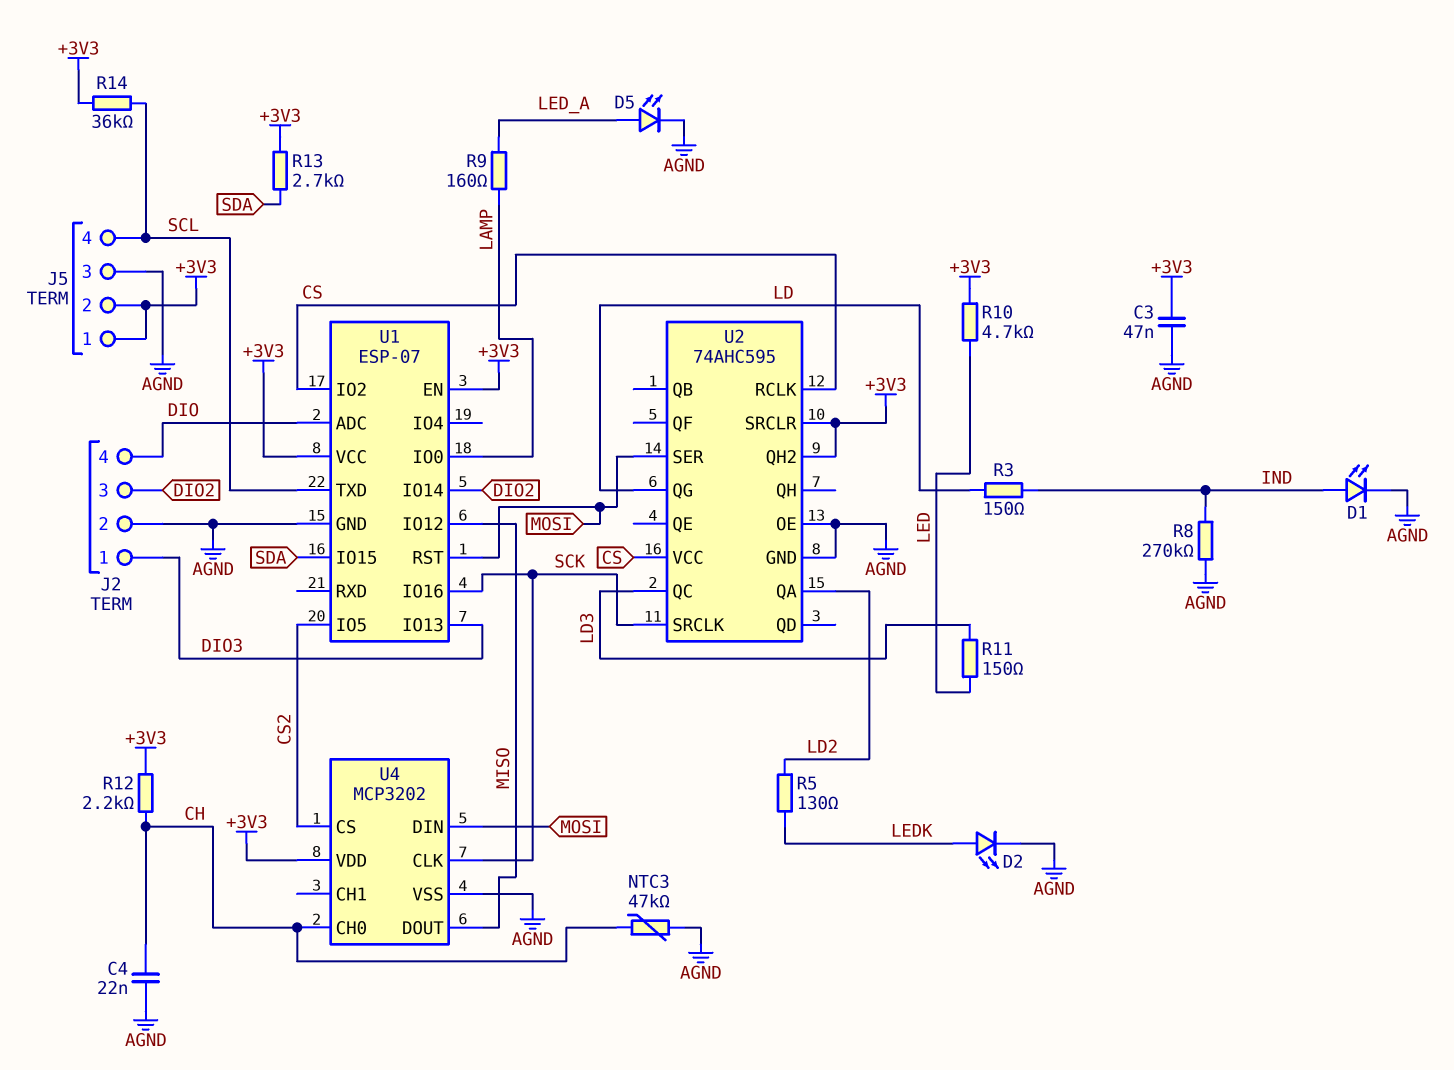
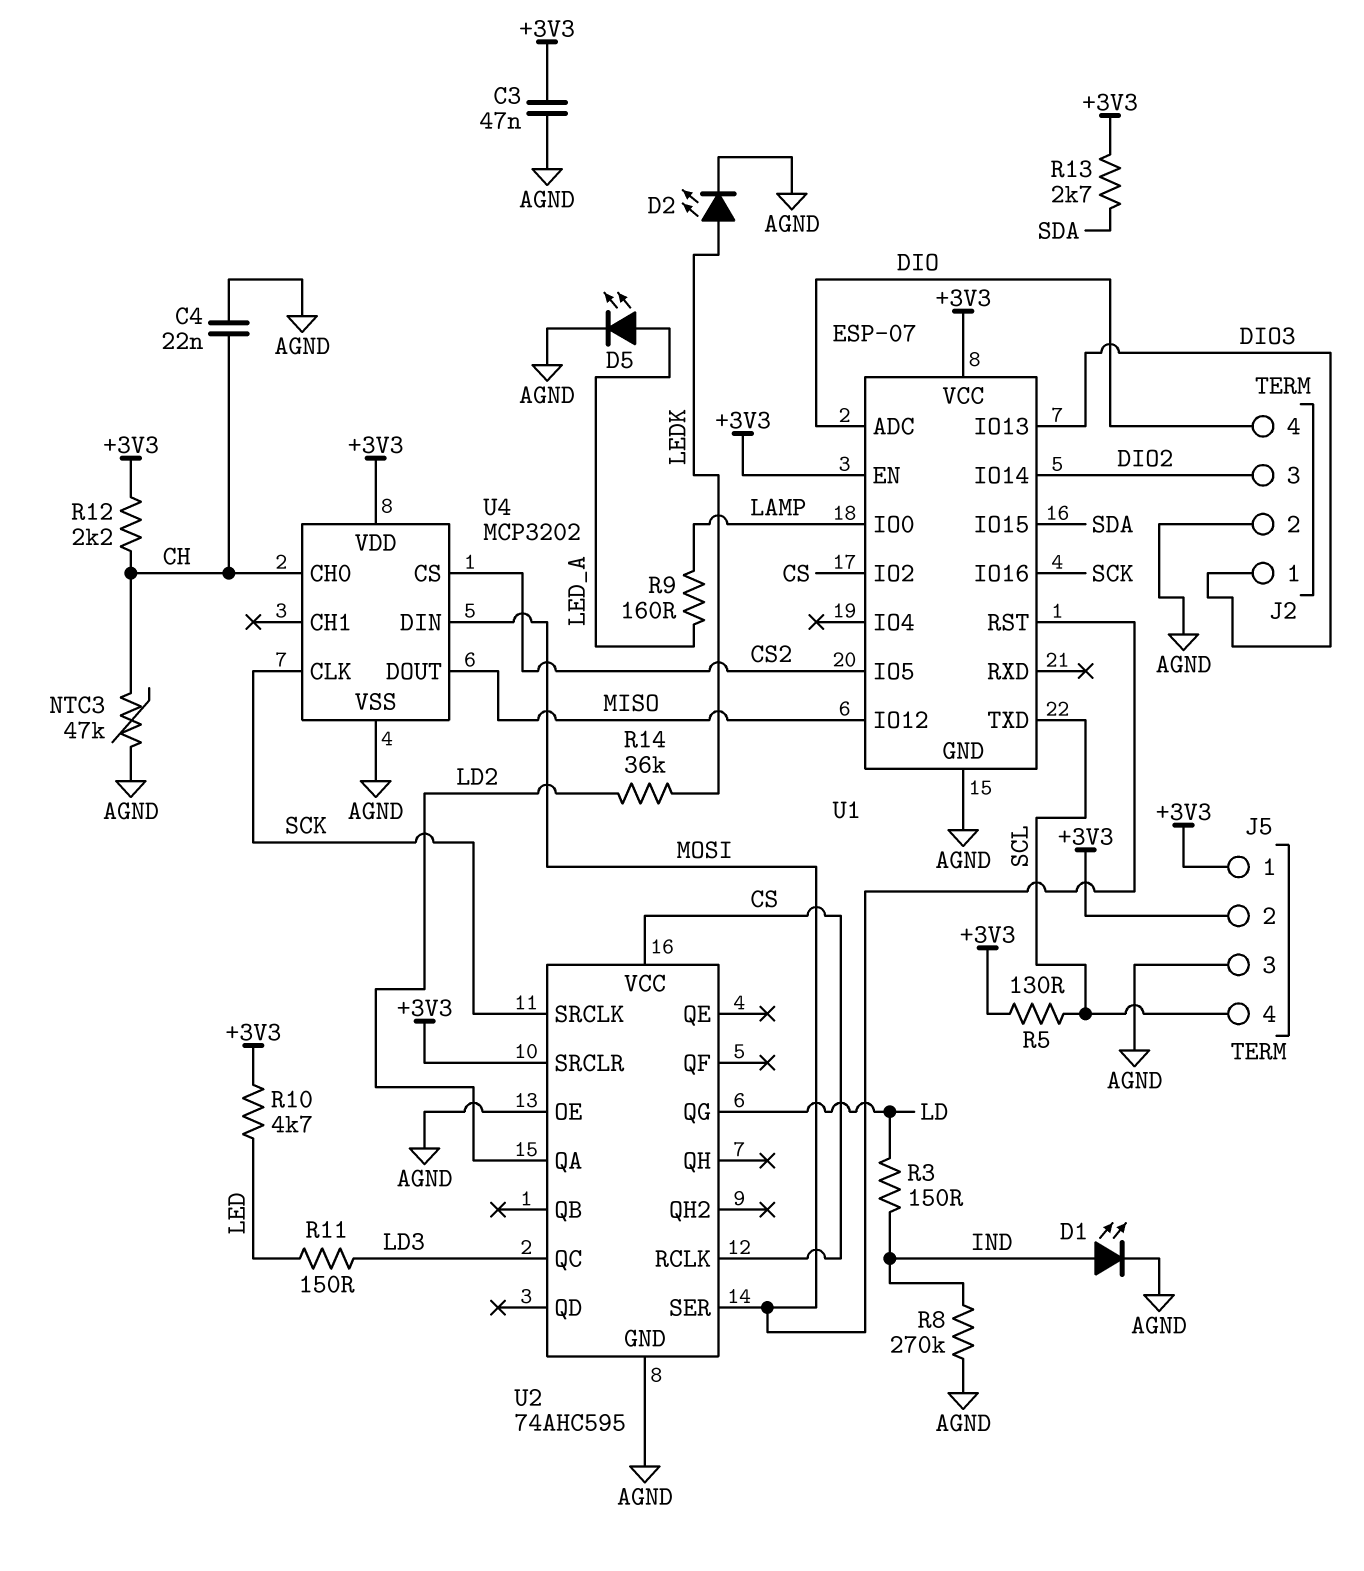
R5: 130 (LD2, LEDK) -> 130 (+3V3, SCL)
R14: 36k (+3V3, SCL) -> 36k (LD2, LEDK)
U2 pin QH2: +3V3 -> none

